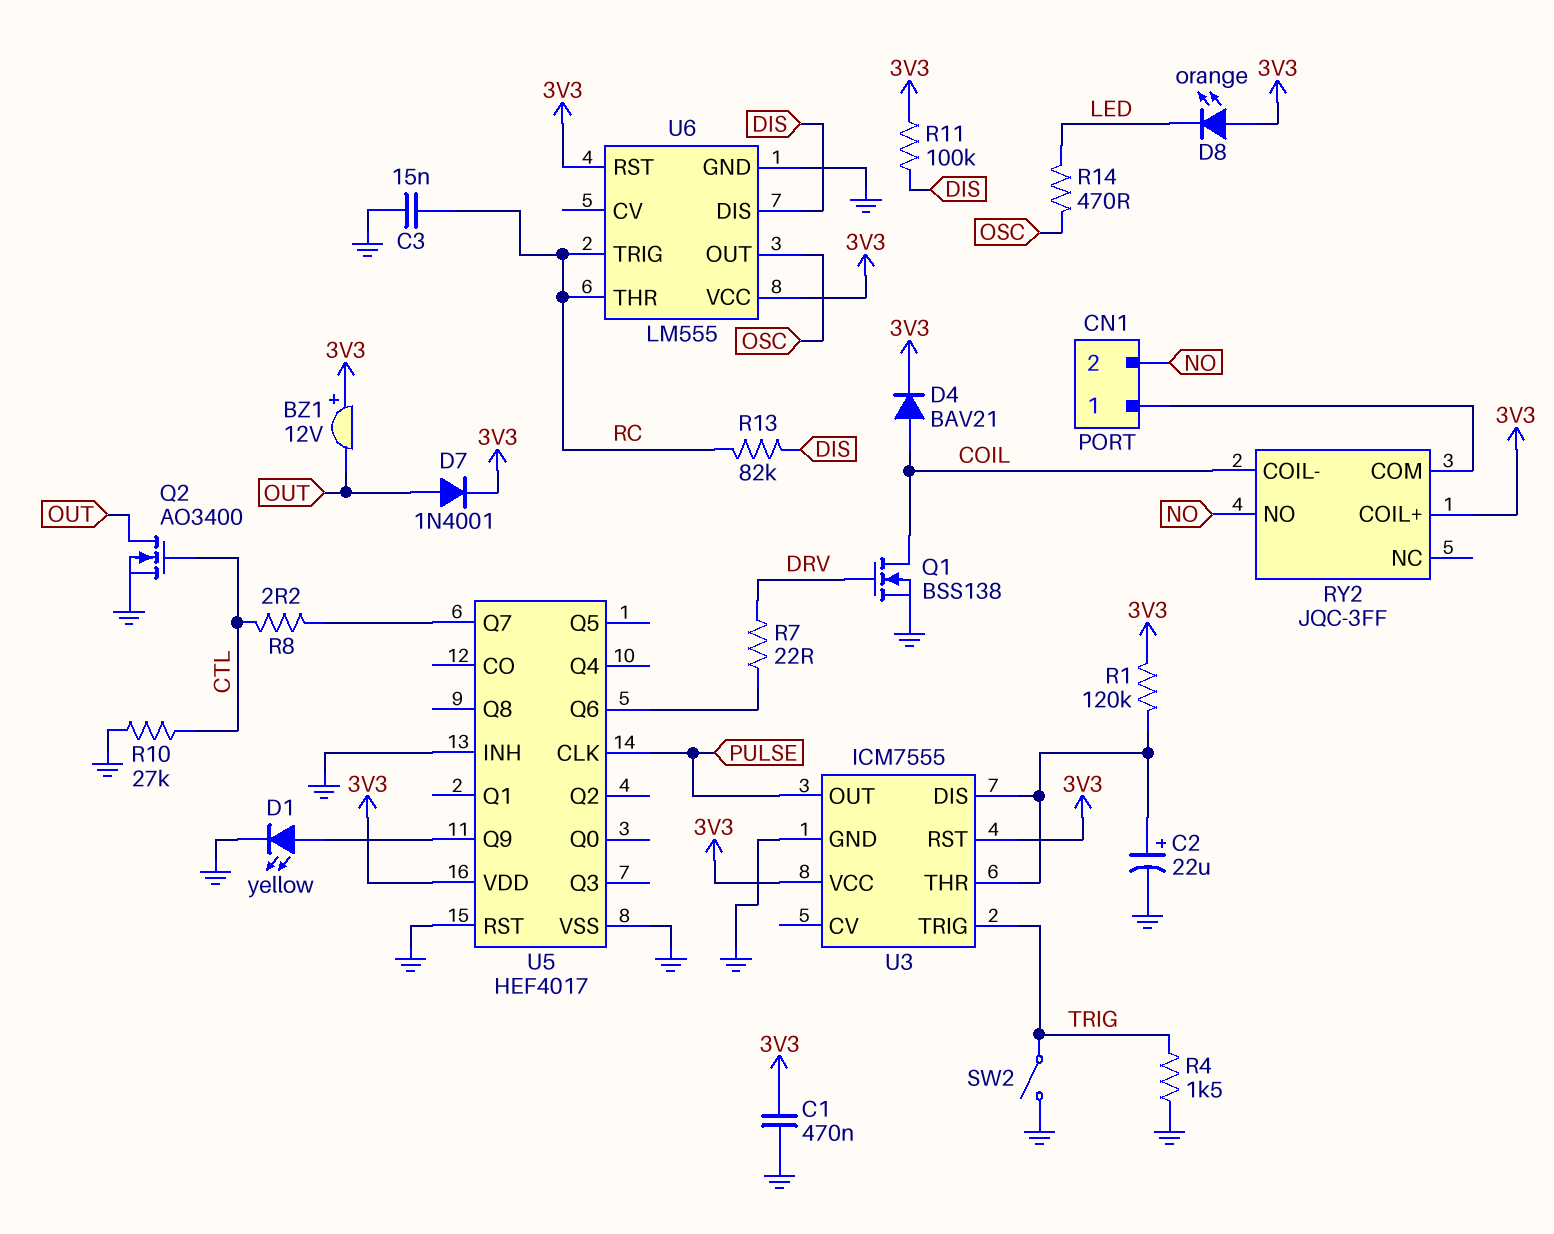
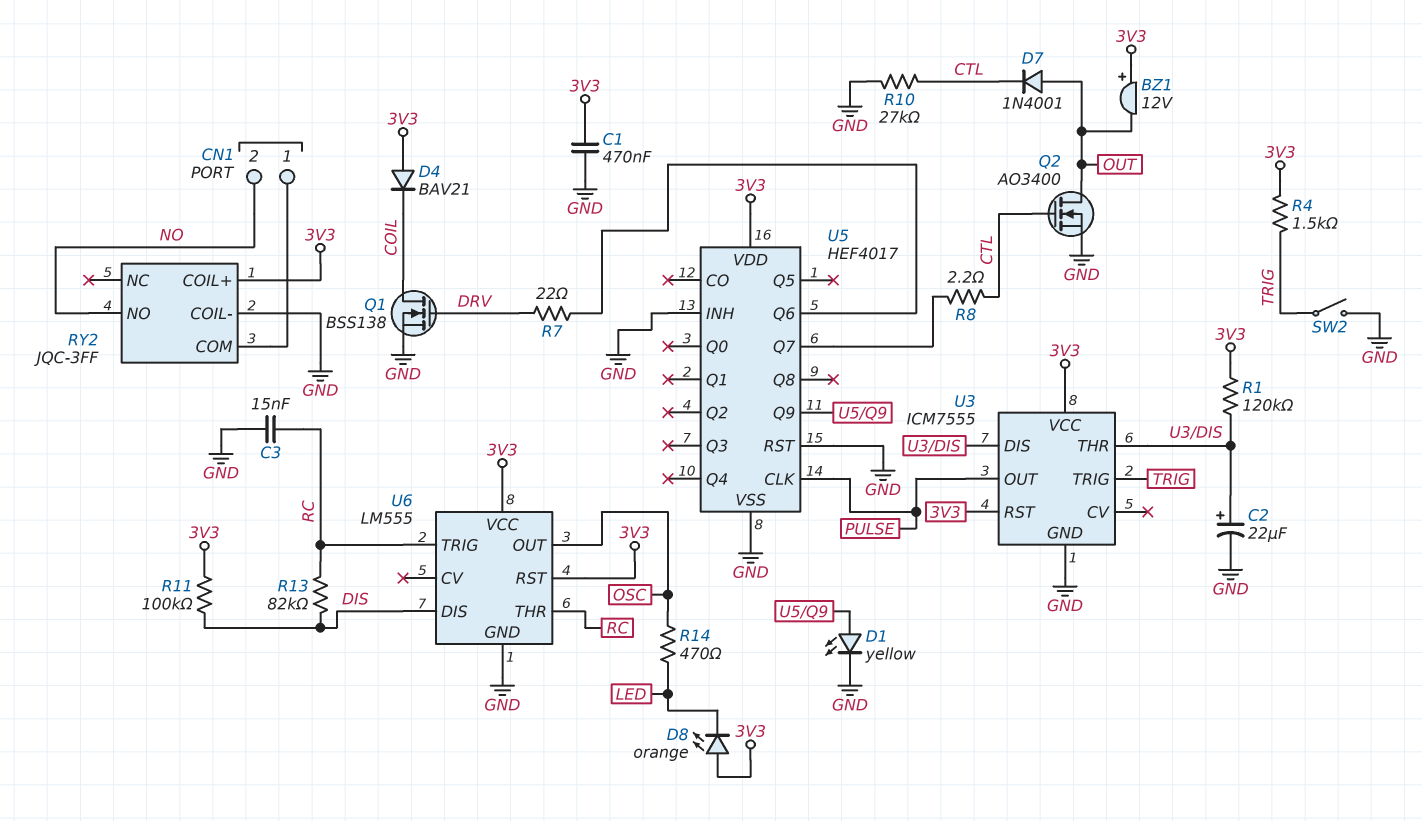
D4: diode BAV21 (A COIL, K 3V3) -> diode BAV21 (A 3V3, K COIL)
D7: diode 1N4001 (A OUT, K 3V3) -> diode 1N4001 (A OUT, K CTL)
R4: 1.5k (GND, TRIG) -> 1.5k (3V3, TRIG)
RY2 pin COIL-: COIL -> GND

